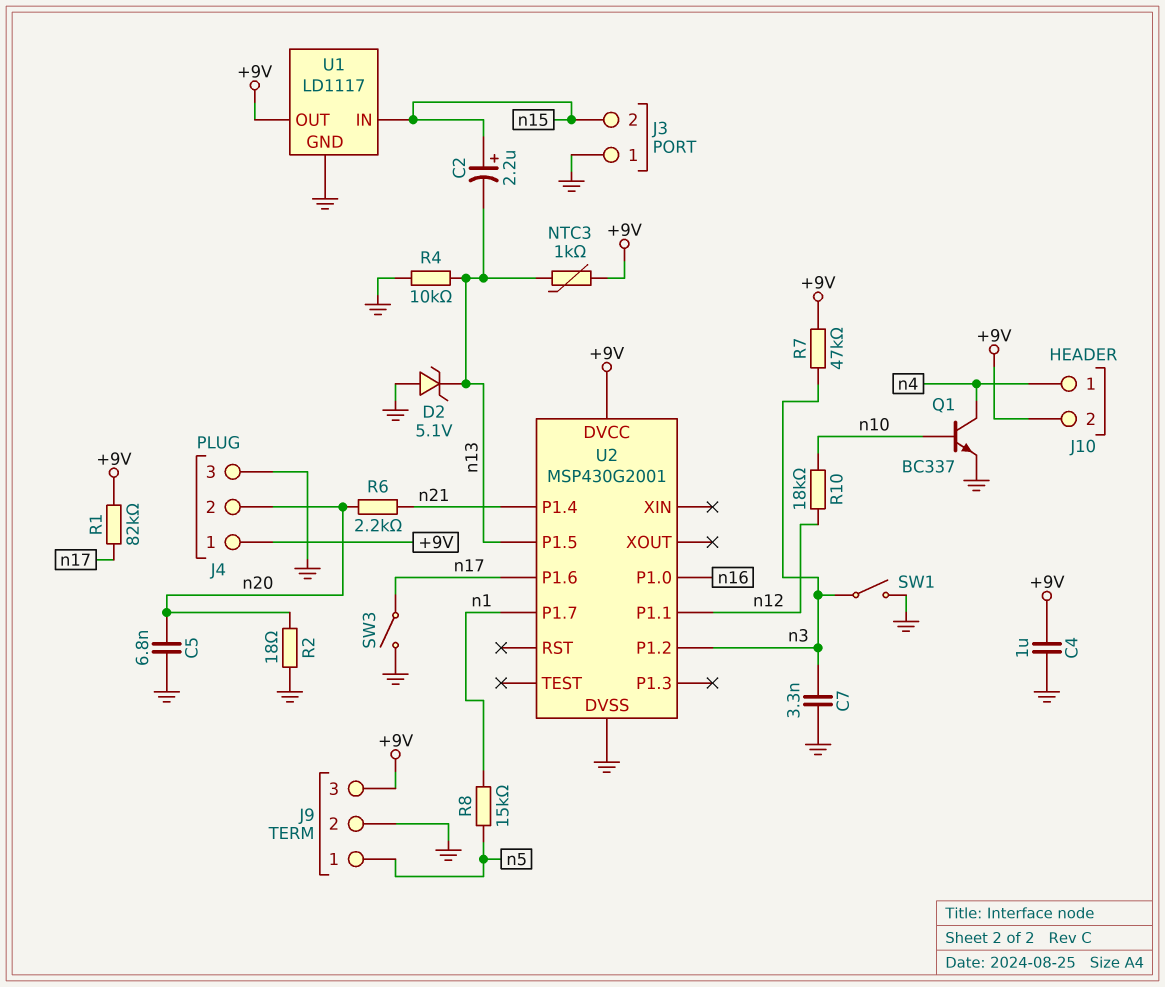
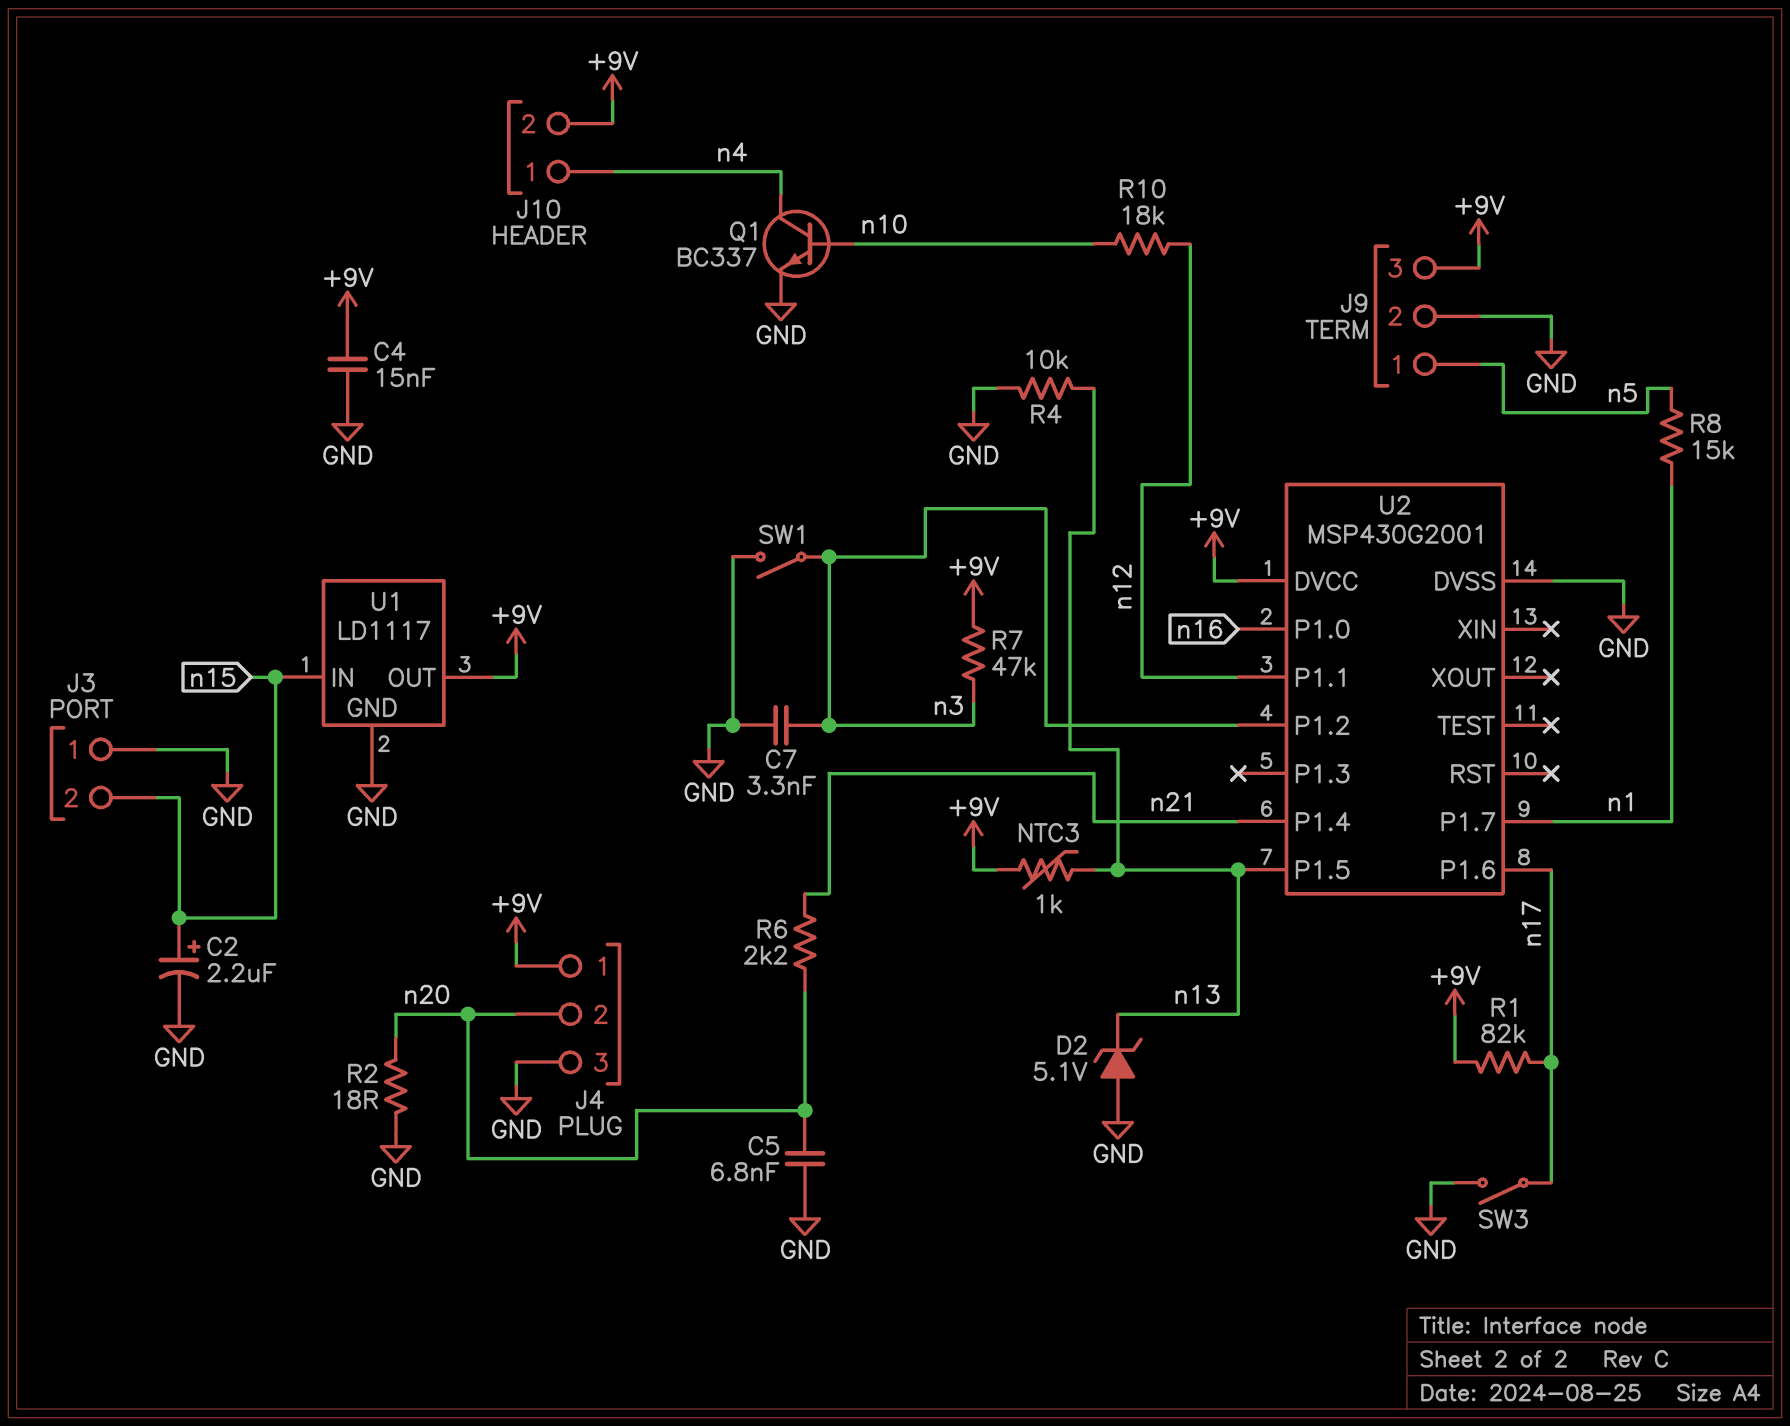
C2: 2.2uF (plus n15, minus n13) -> 2.2uF (plus n15, minus GND)
C4: 1uF (+9V, GND) -> 15nF (+9V, GND)

